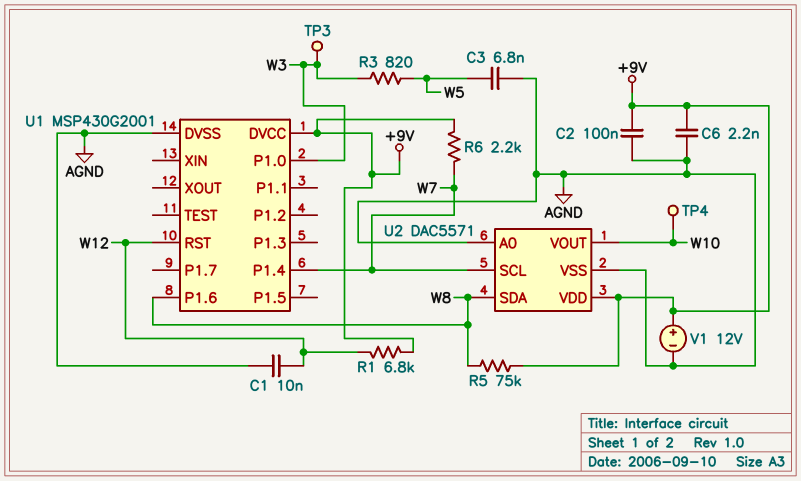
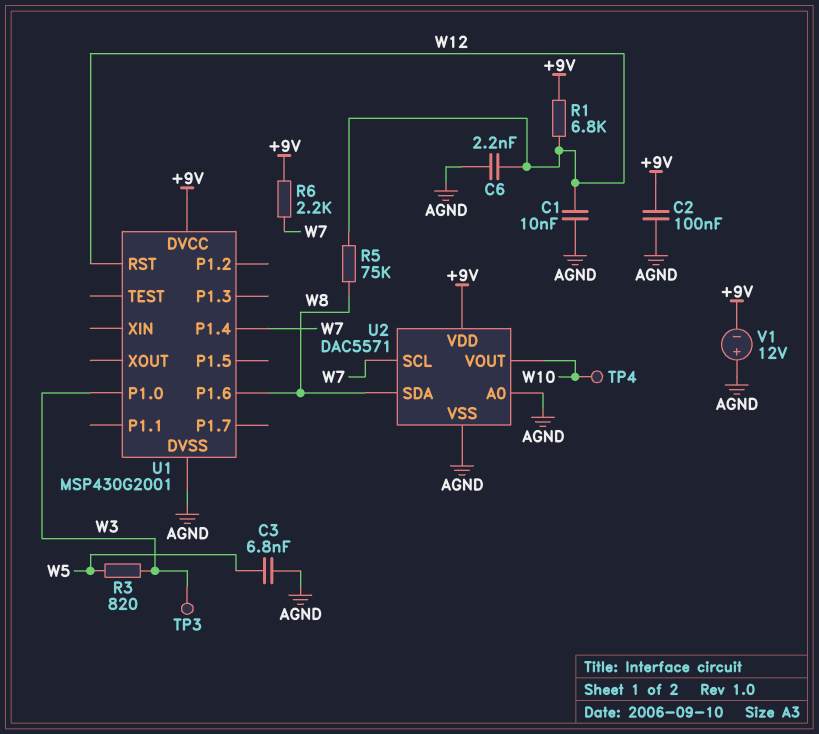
C6: 2.2nF (+9V, AGND) -> 2.2nF (AGND, W12)
R5: 75k (+9V, W8) -> 75k (W8, W12)
V1: 12V (plus +9V, minus AGND) -> 12V (plus AGND, minus +9V)

